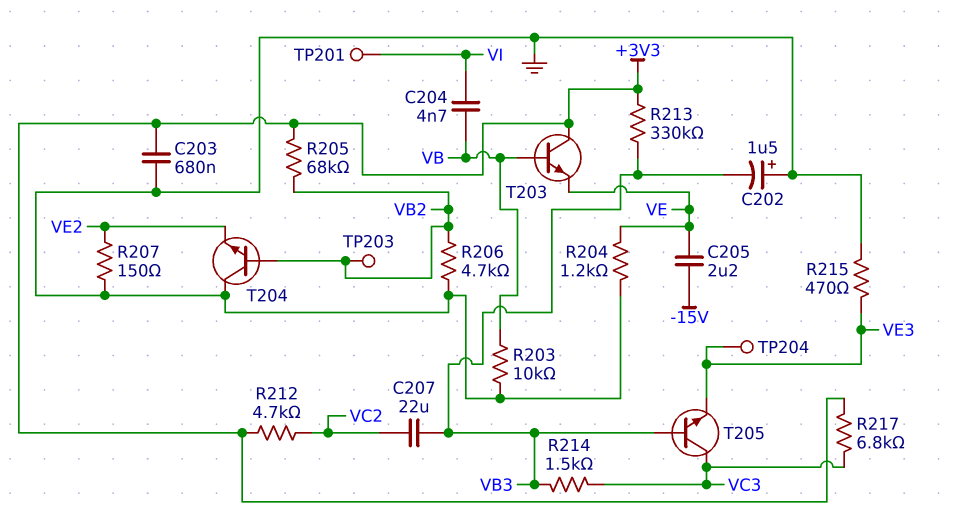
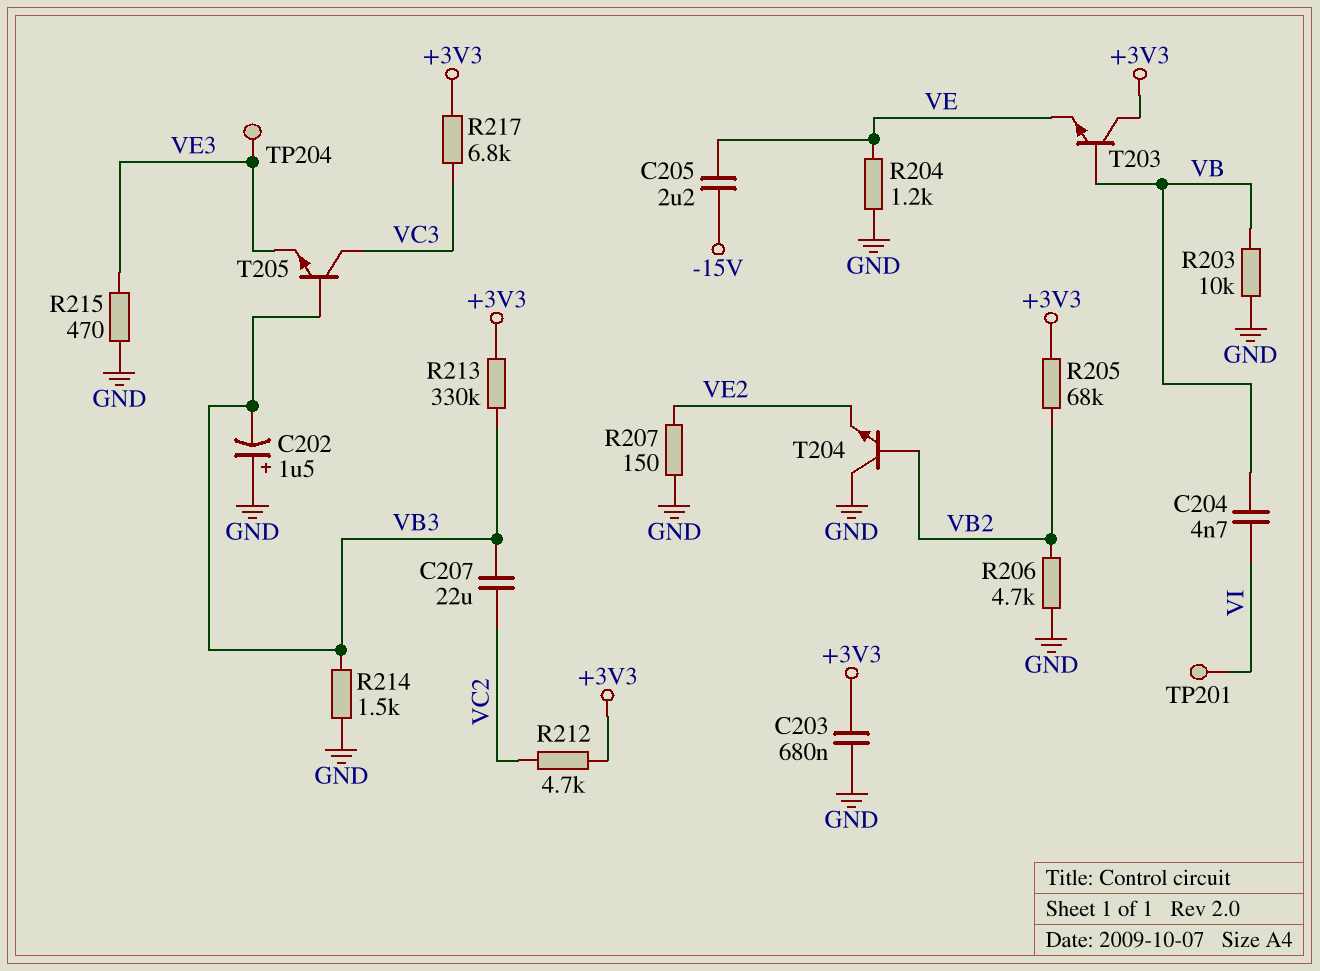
R214: 1.5k (VB3, VC3) -> 1.5k (GND, VB3)
TP203: test point (VB2) -> none

